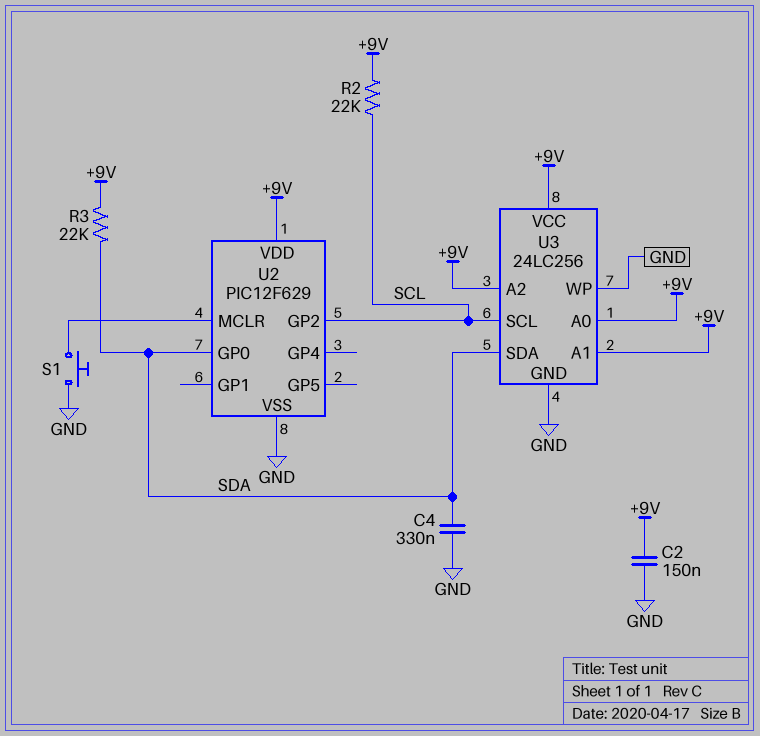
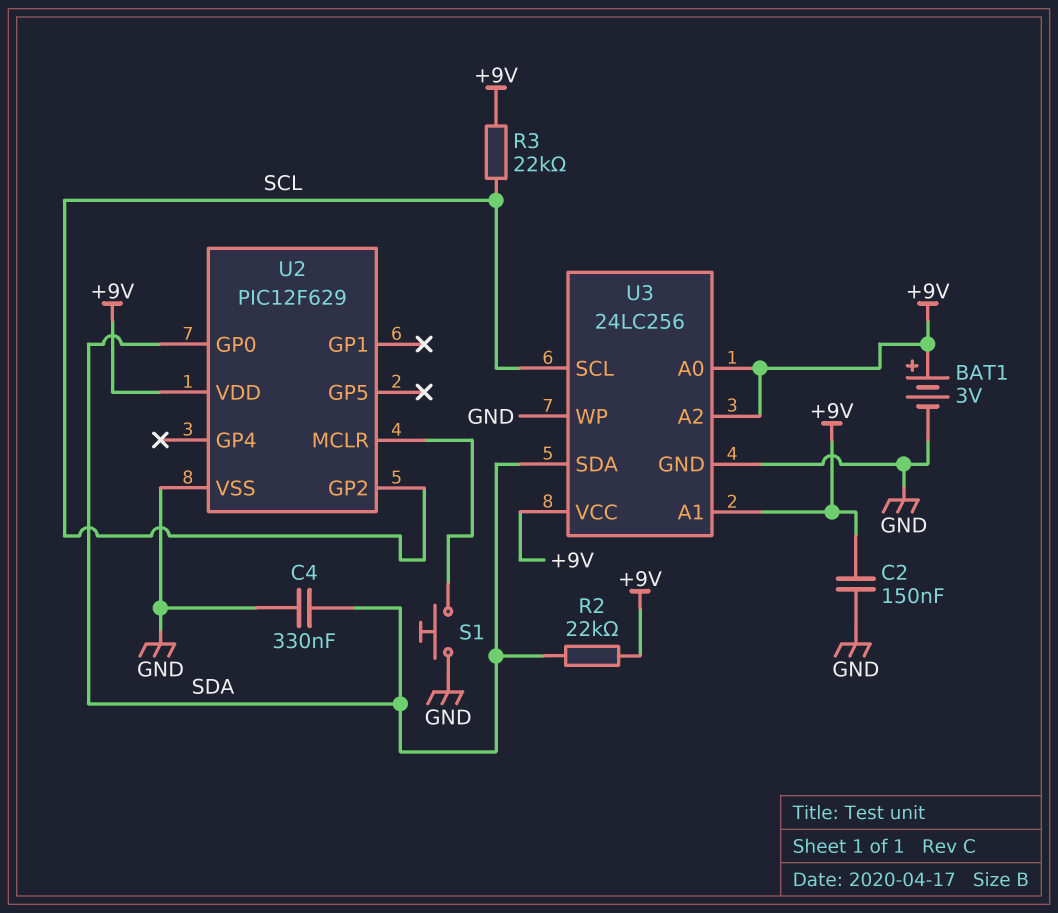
BAT1: none -> 3V (plus +9V, minus GND)
R2: 22k (+9V, SCL) -> 22k (+9V, SDA)
R3: 22k (+9V, SDA) -> 22k (+9V, SCL)

